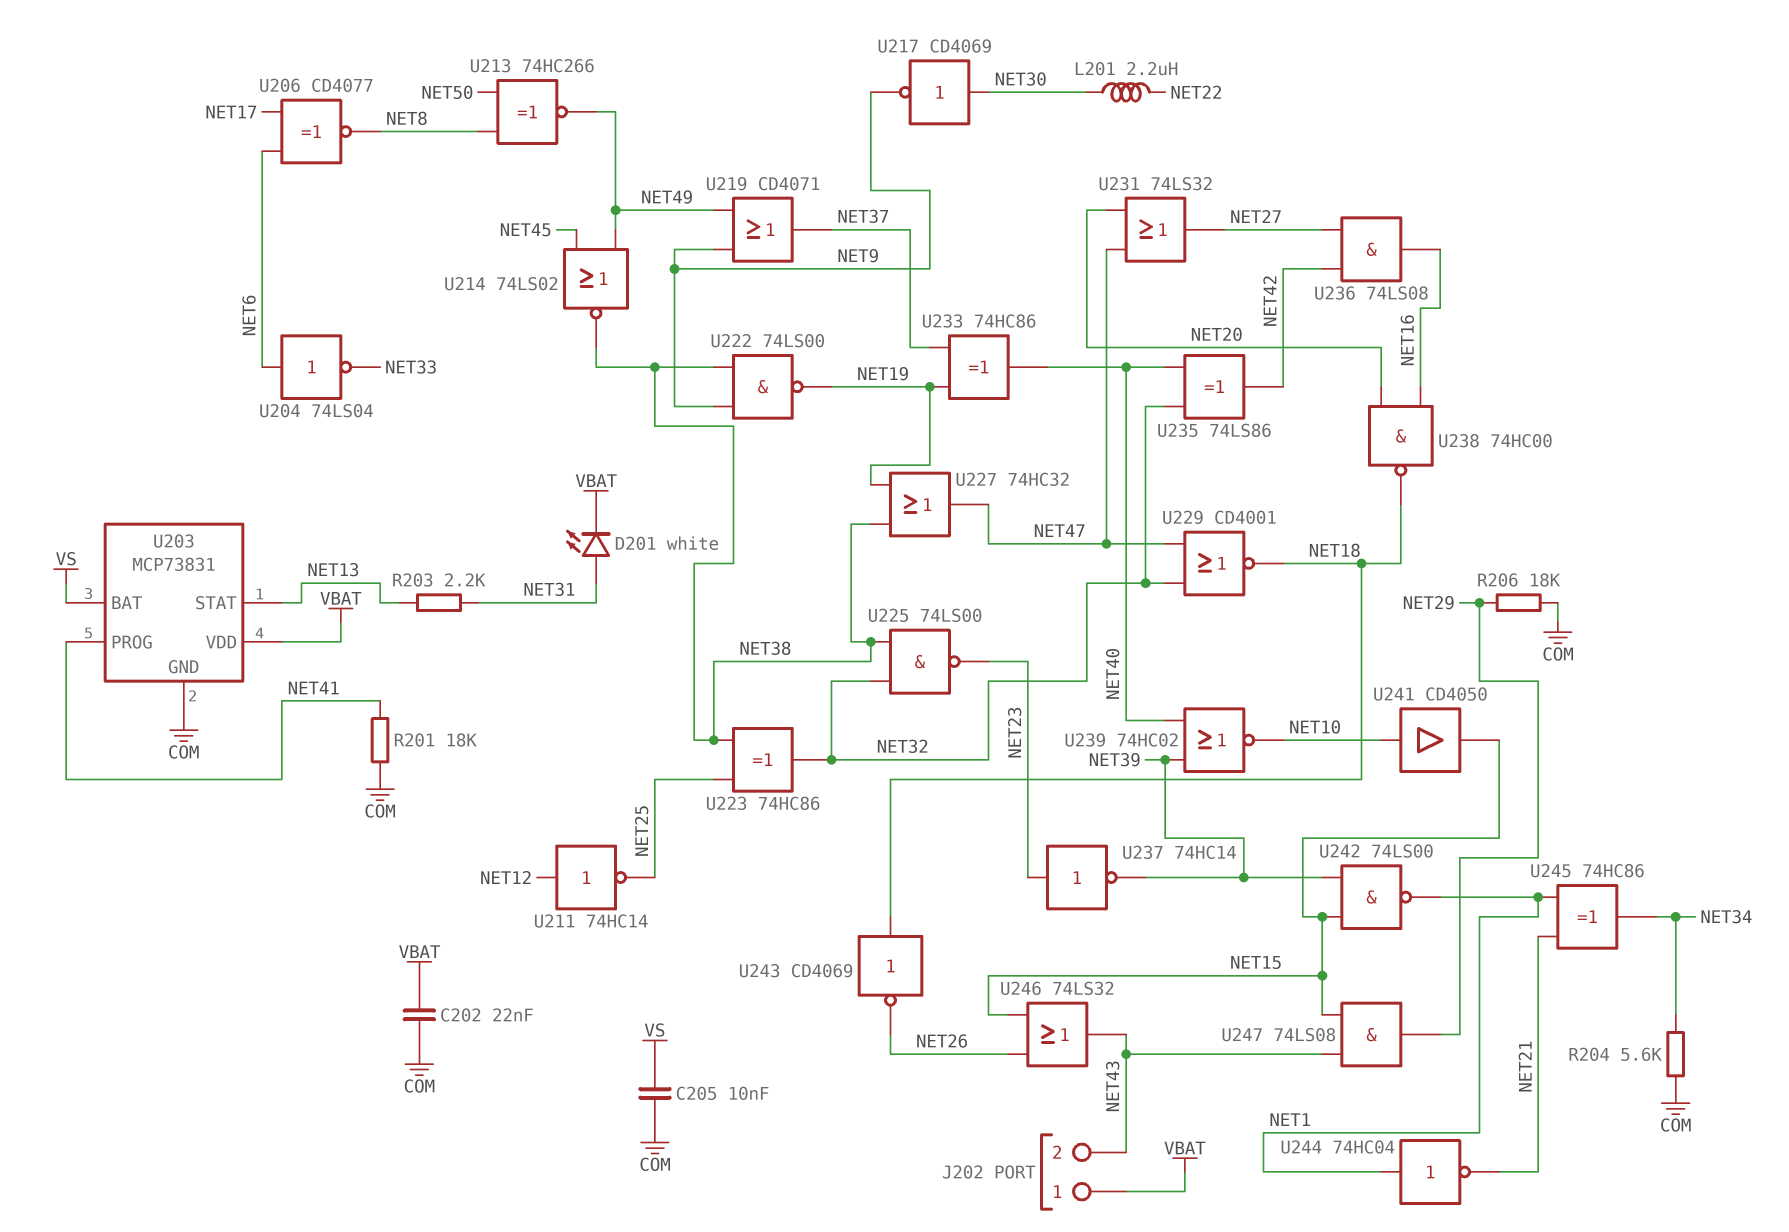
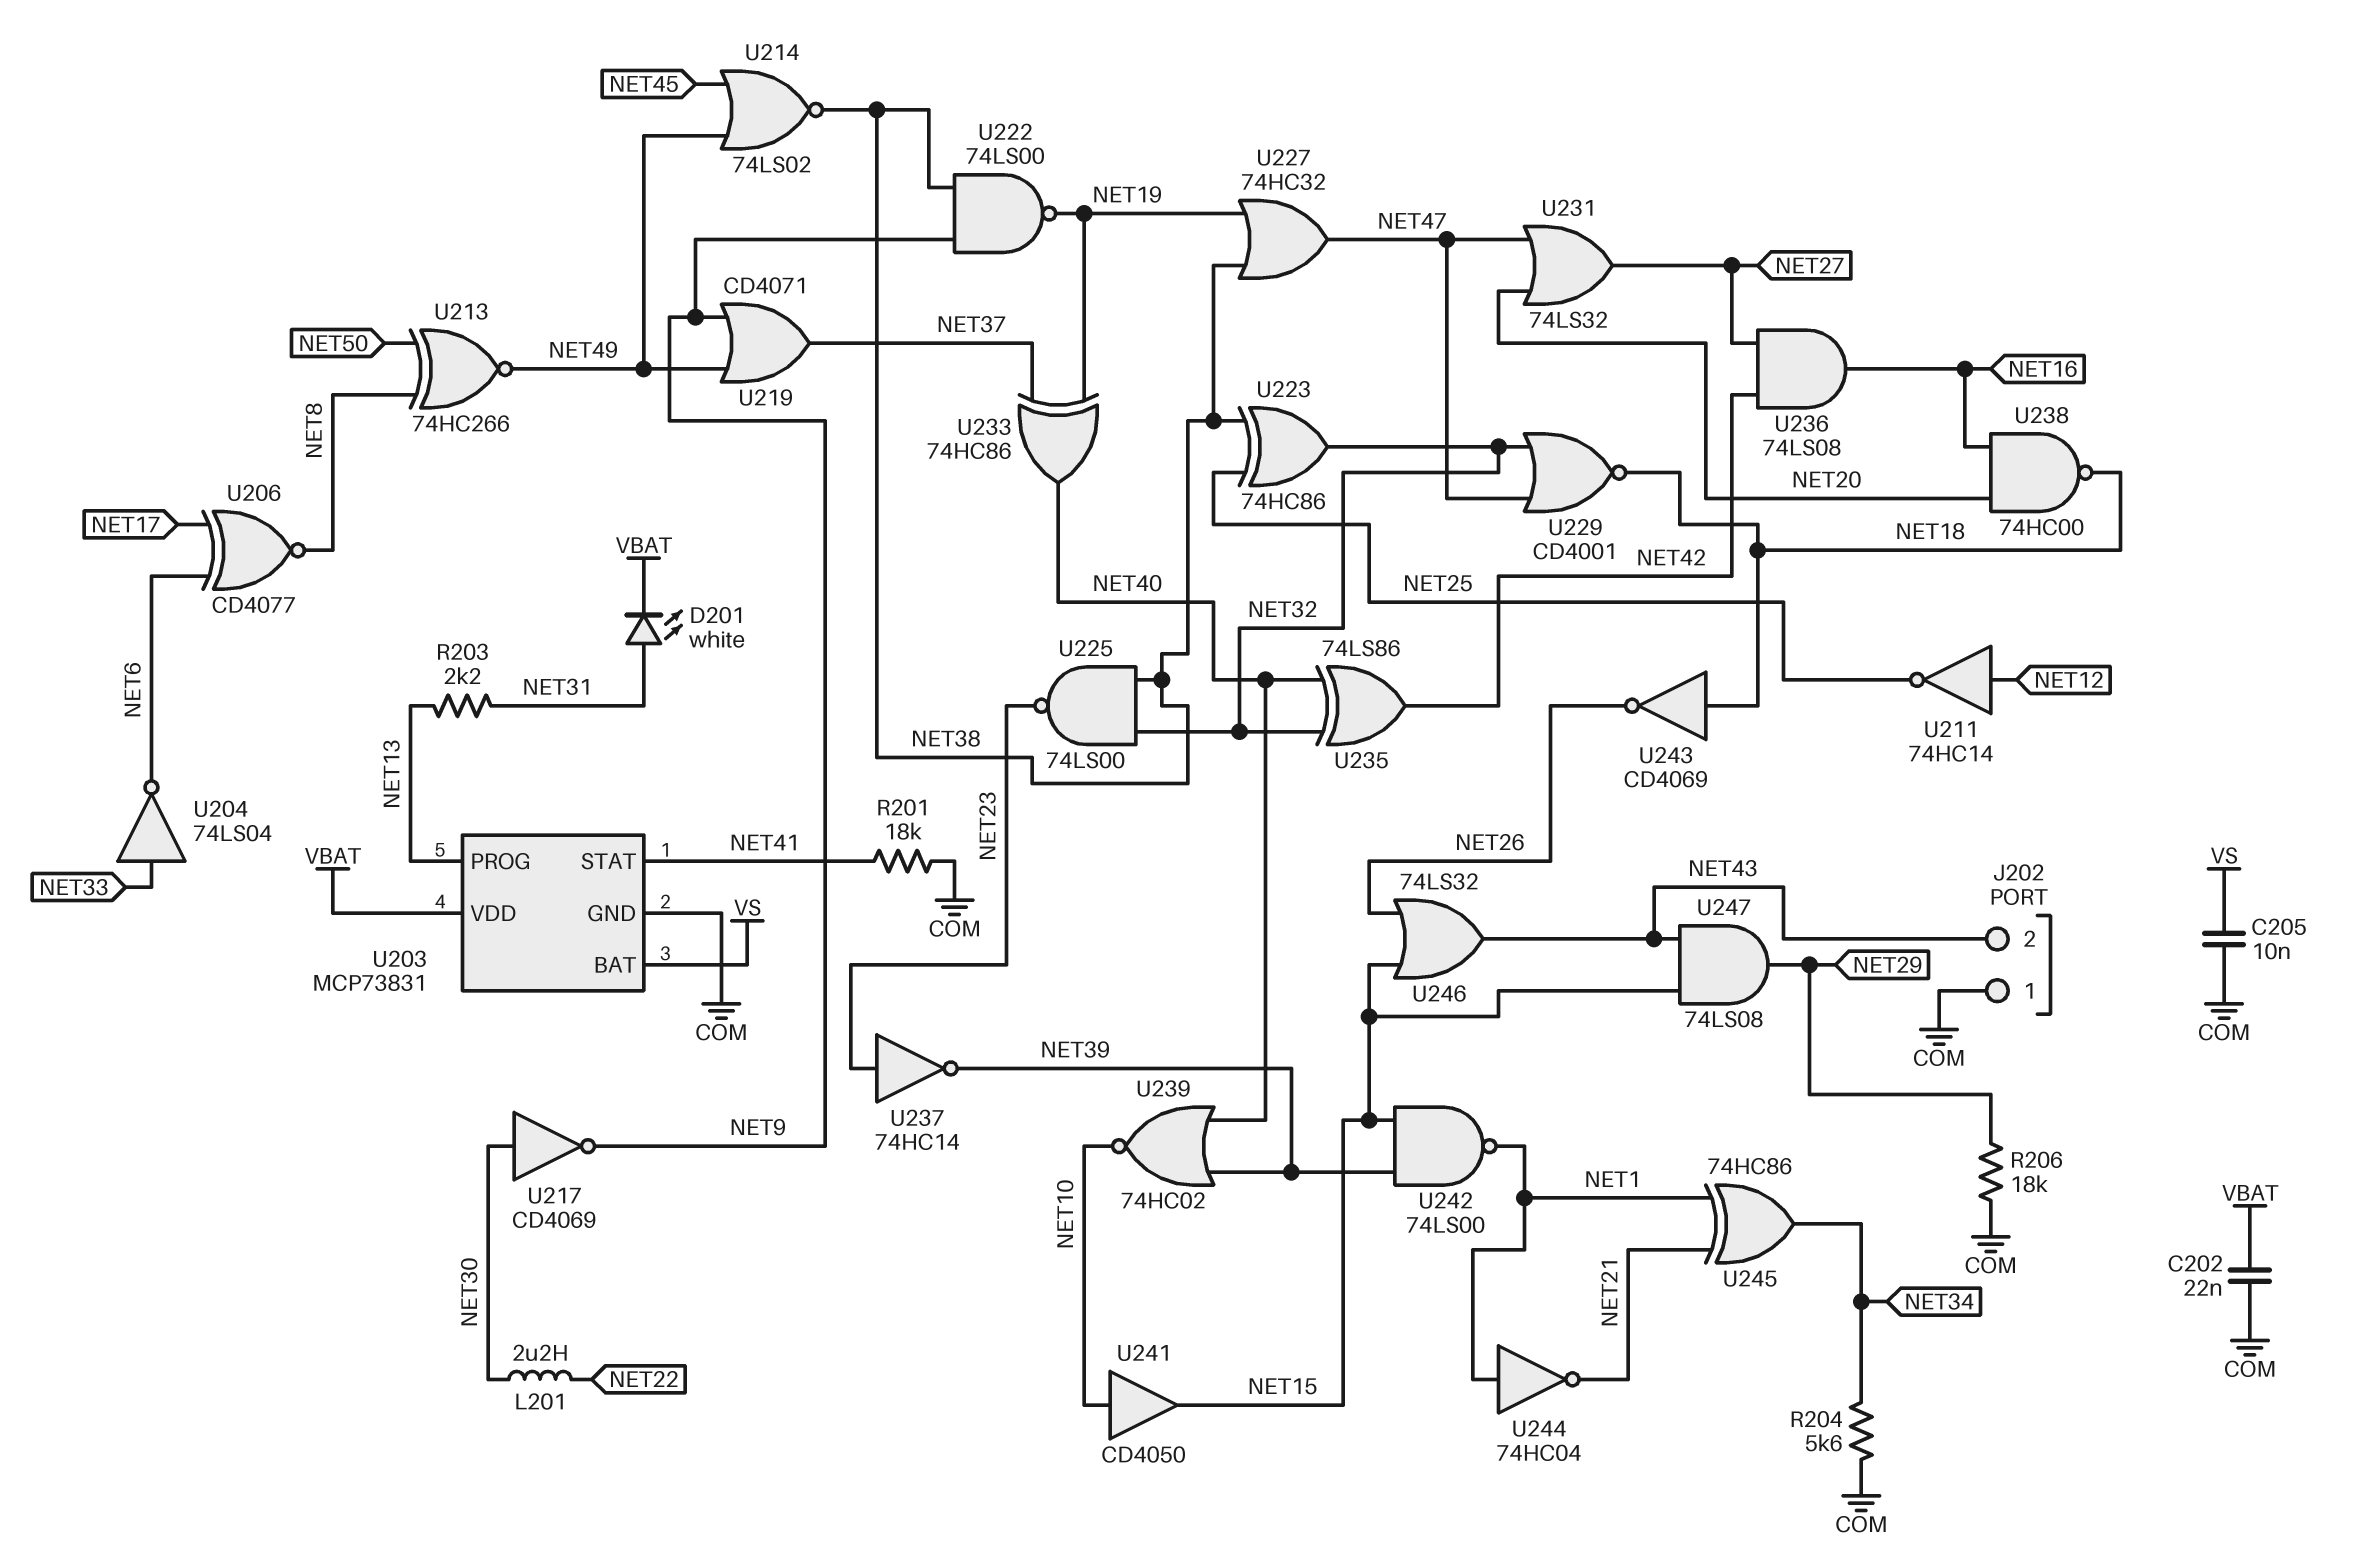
J202 pin 1: VBAT -> COM
U203 pin PROG: NET41 -> NET13
U203 pin STAT: NET13 -> NET41
U204: NOT 74LS04 (in NET6, out NET33) -> NOT 74LS04 (in NET33, out NET6)

